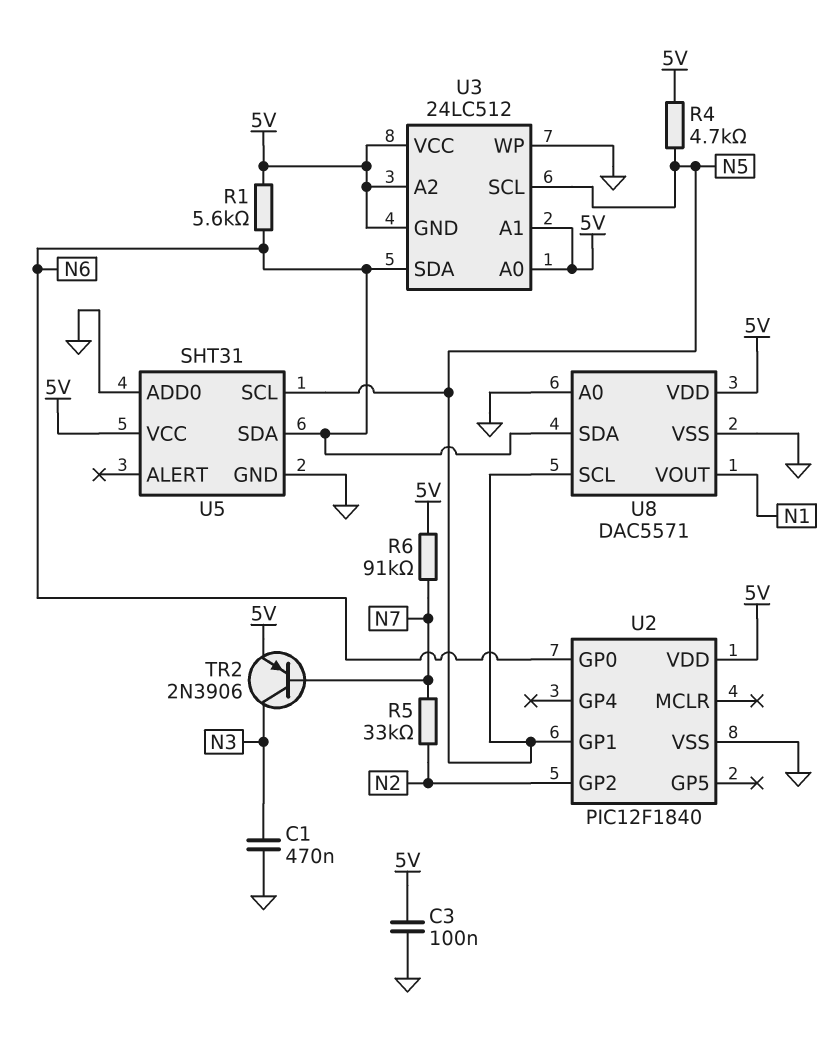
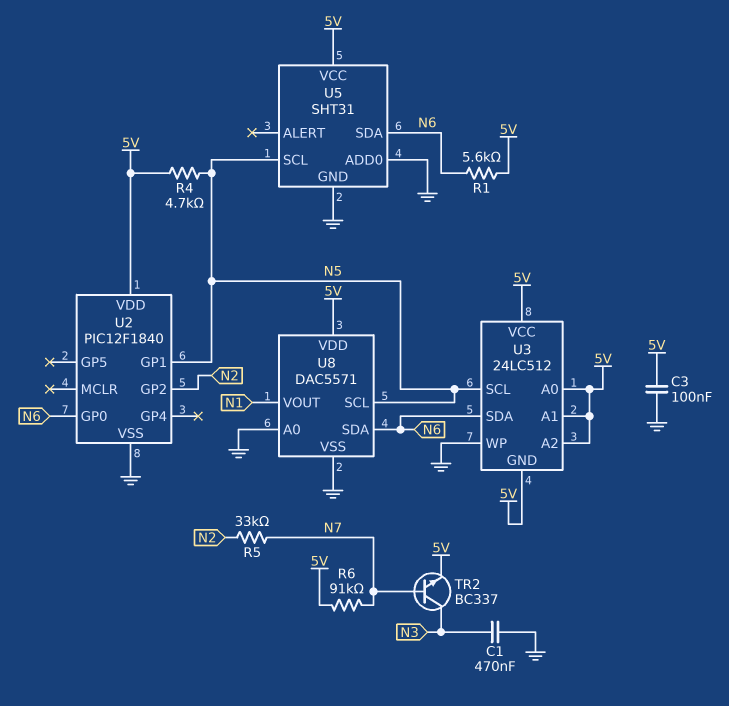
TR2: PNP 2N3906 (B N7, C N3, E 5V) -> NPN BC337 (B N7, C N3, E 5V)

